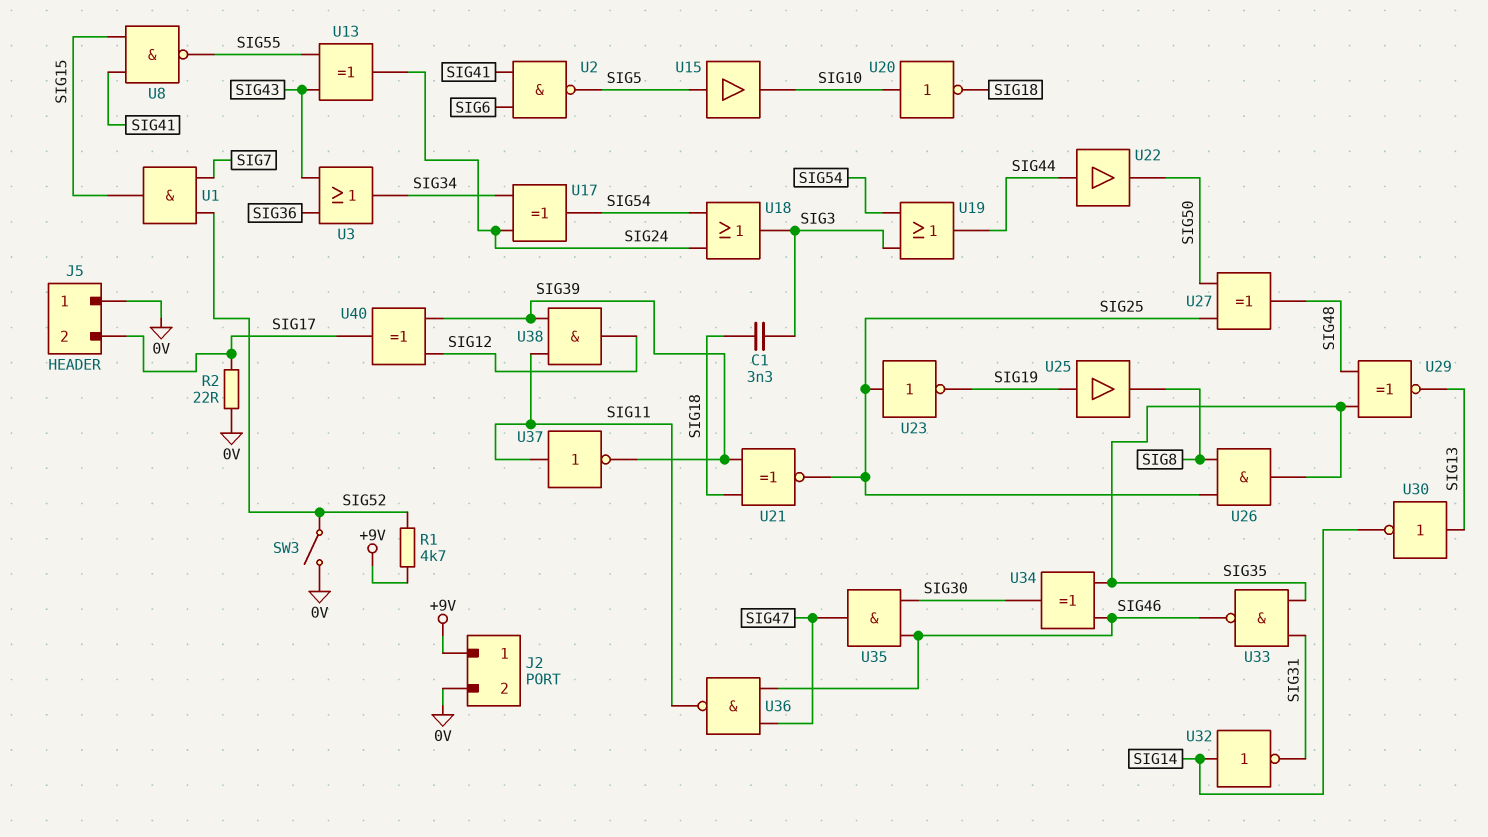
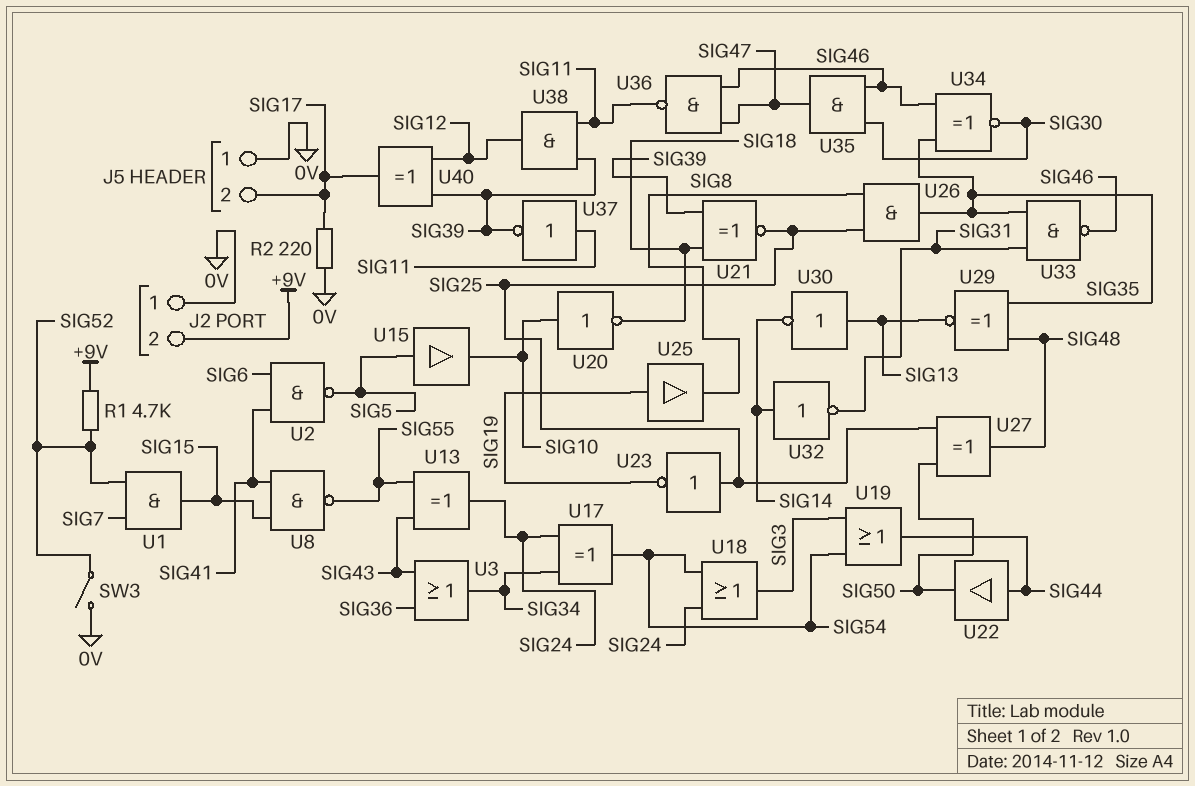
C1: 3.3nF (SIG3, SIG18) -> none
J2 pin 1: +9V -> 0V
J2 pin 2: 0V -> +9V
R2: 22 (0V, SIG17) -> 220 (0V, SIG17)
U34: XOR (in SIG35, in SIG46, out SIG30) -> XNOR (in SIG35, in SIG46, out SIG30)

